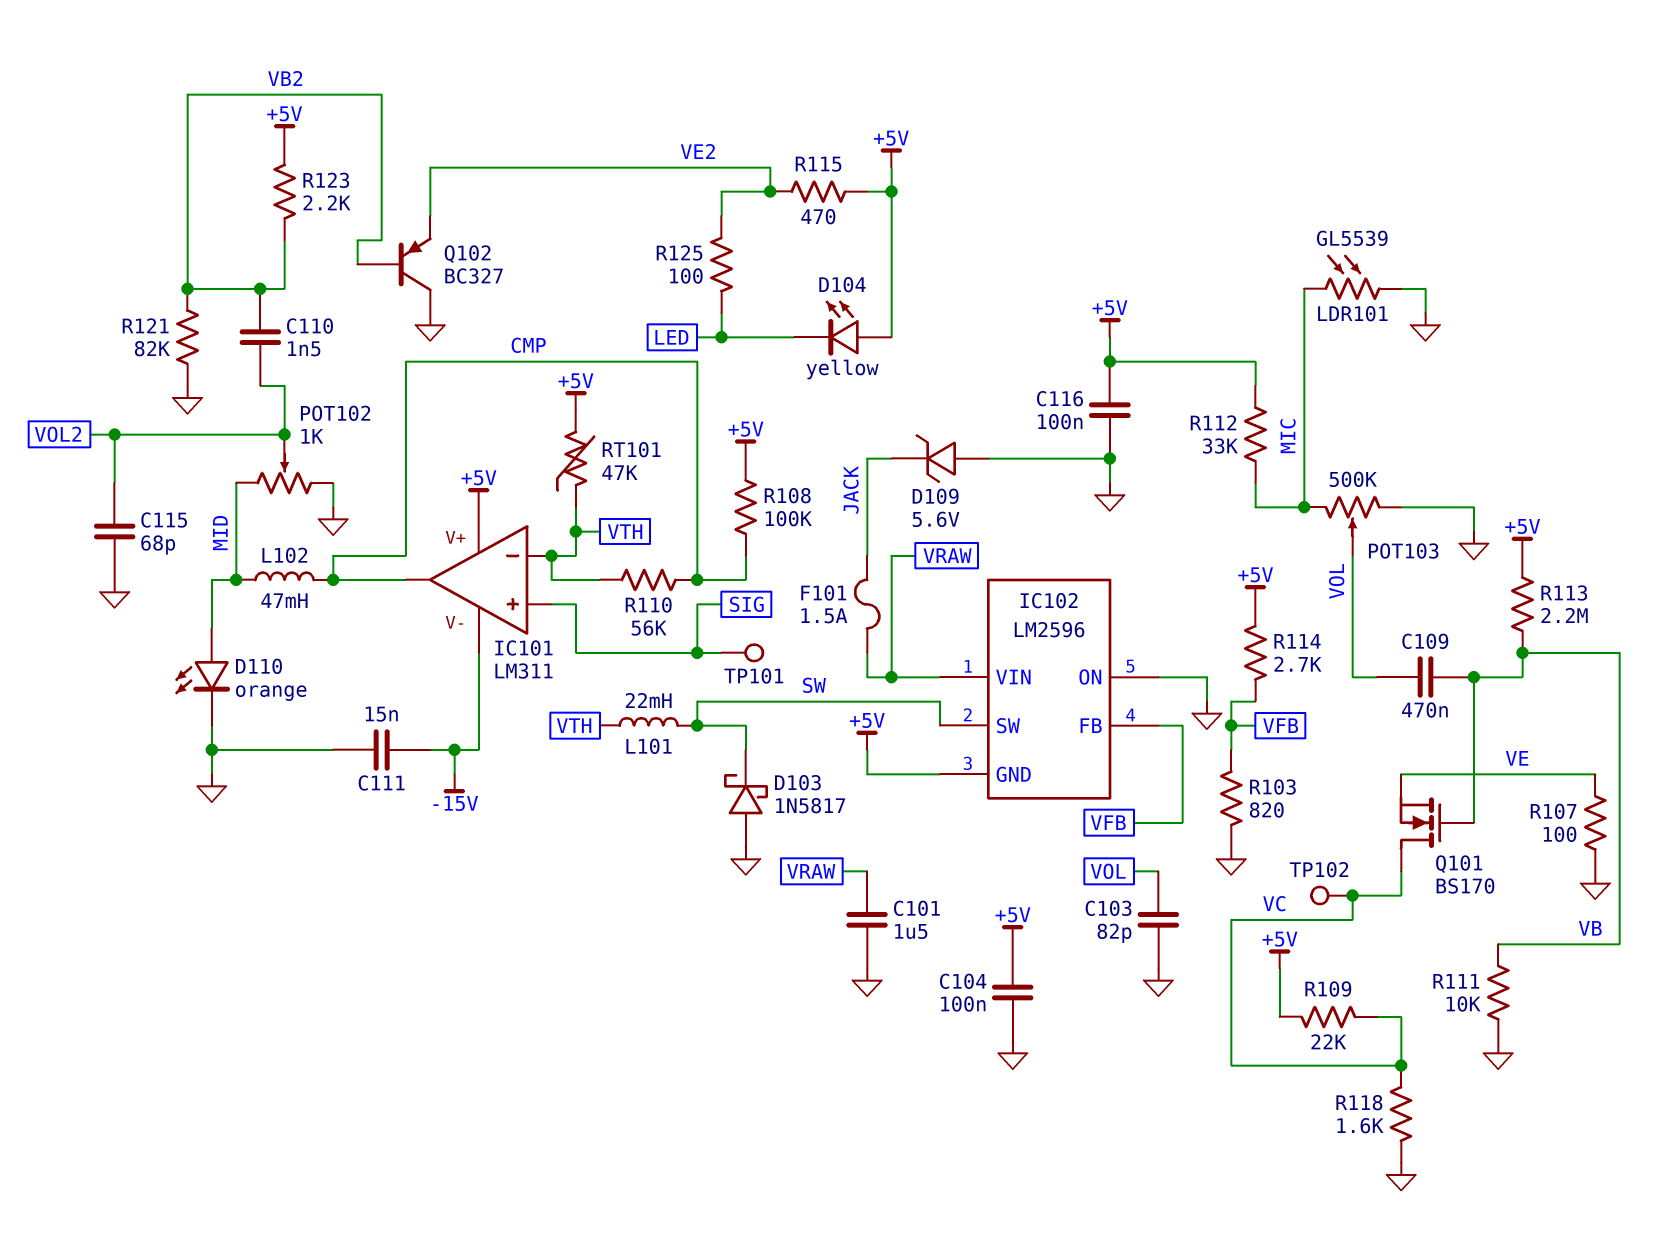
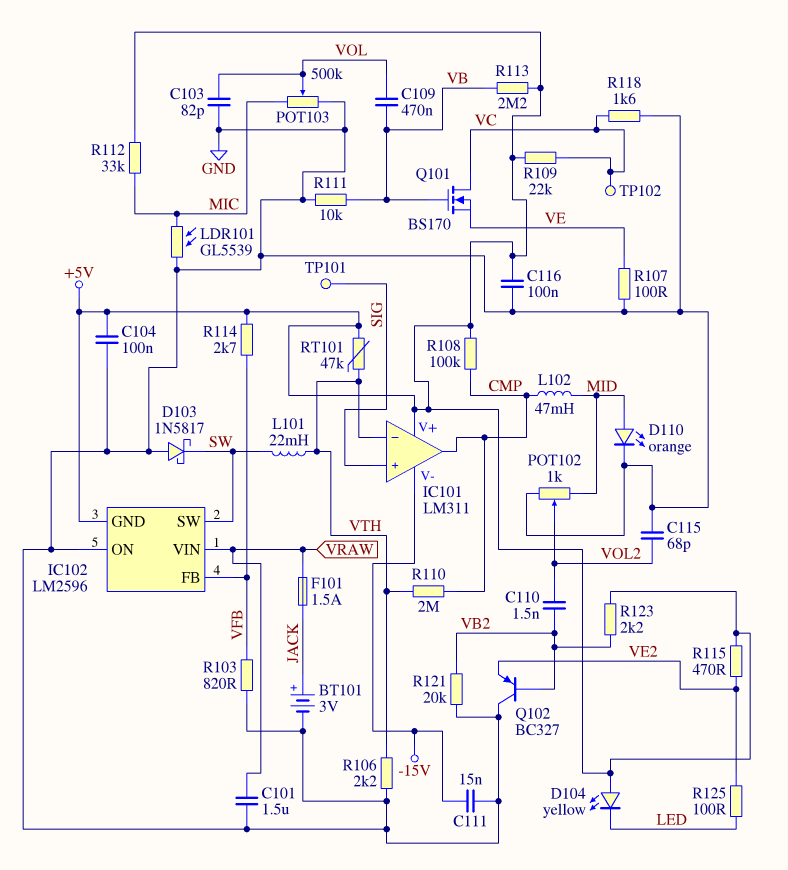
BT101: none -> 3V (plus JACK, minus GND)
D109: zener 5.6V (A GND, K JACK) -> none
R106: none -> 2.2k (GND, VTH)
R110: 56k (CMP, VTH) -> 2M (CMP, VTH)
R121: 82k (GND, VB2) -> 20k (GND, VB2)

